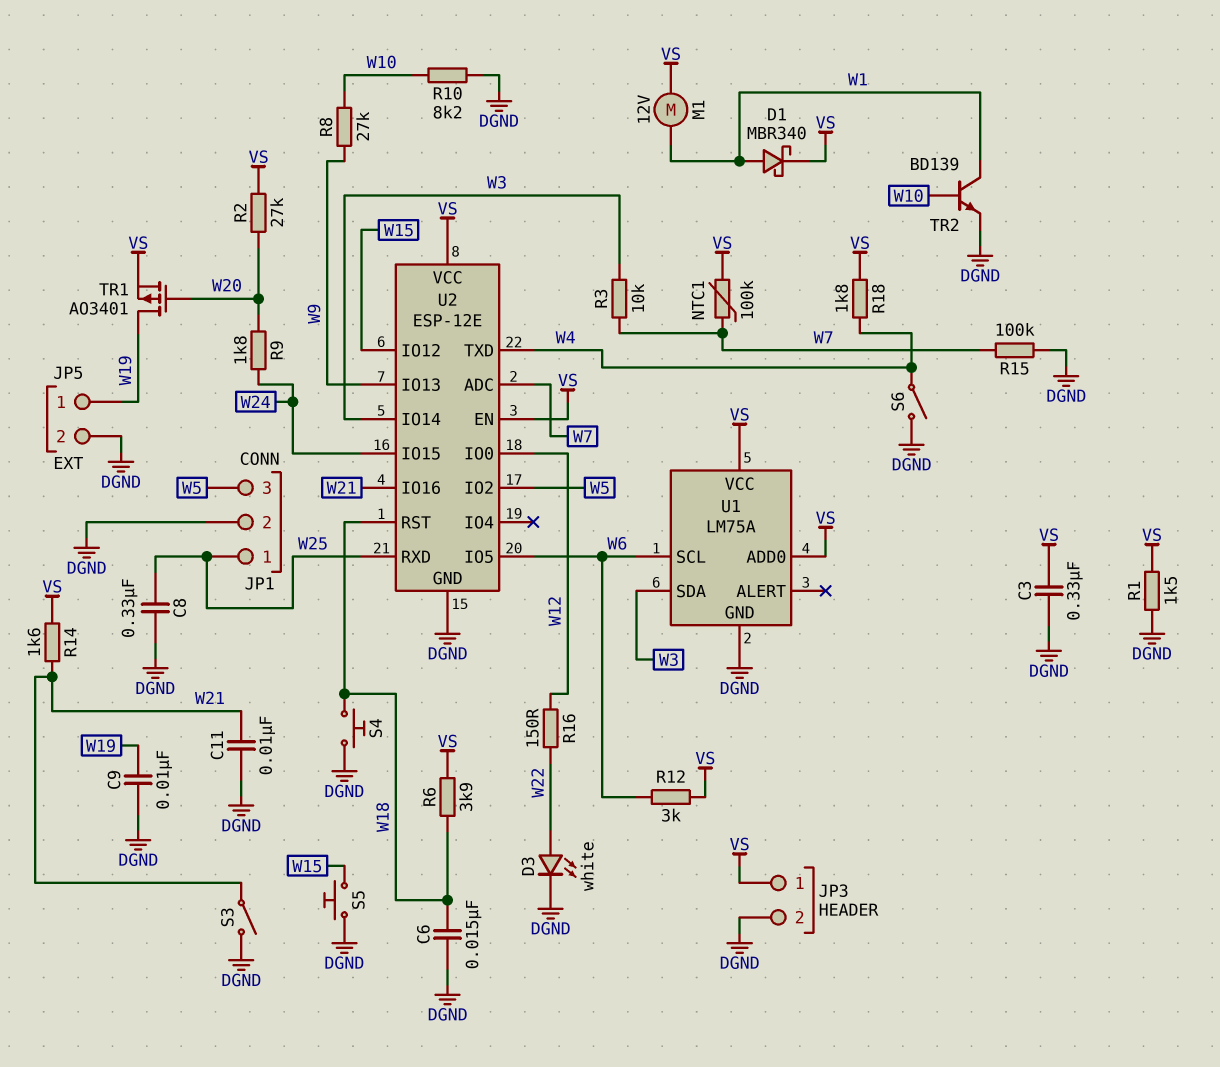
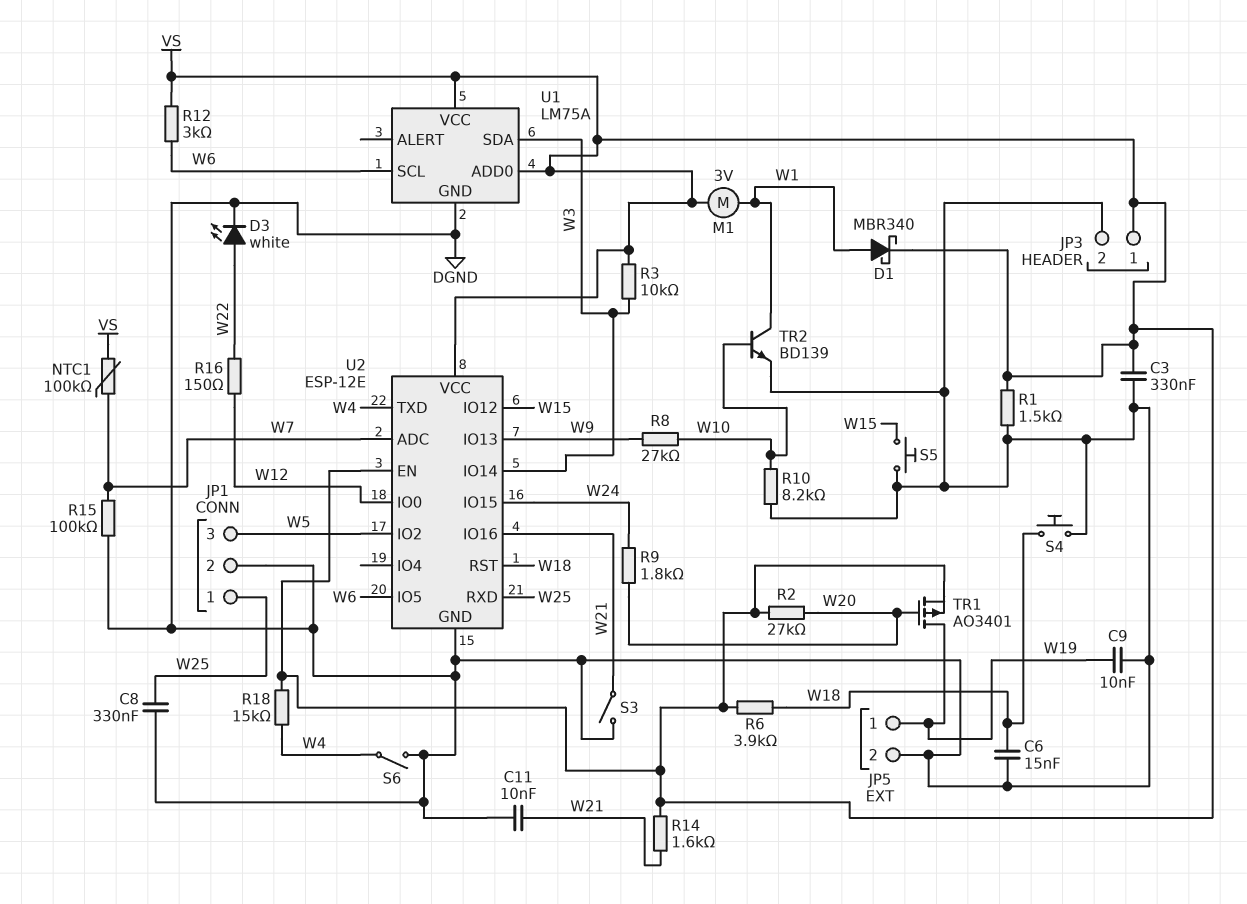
M1: motor 12V (VS, W1) -> motor 3V (VS, W1)
R3: 10k (W3, W7) -> 10k (VS, W3)
R18: 1.8k (VS, W4) -> 15k (VS, W4)

